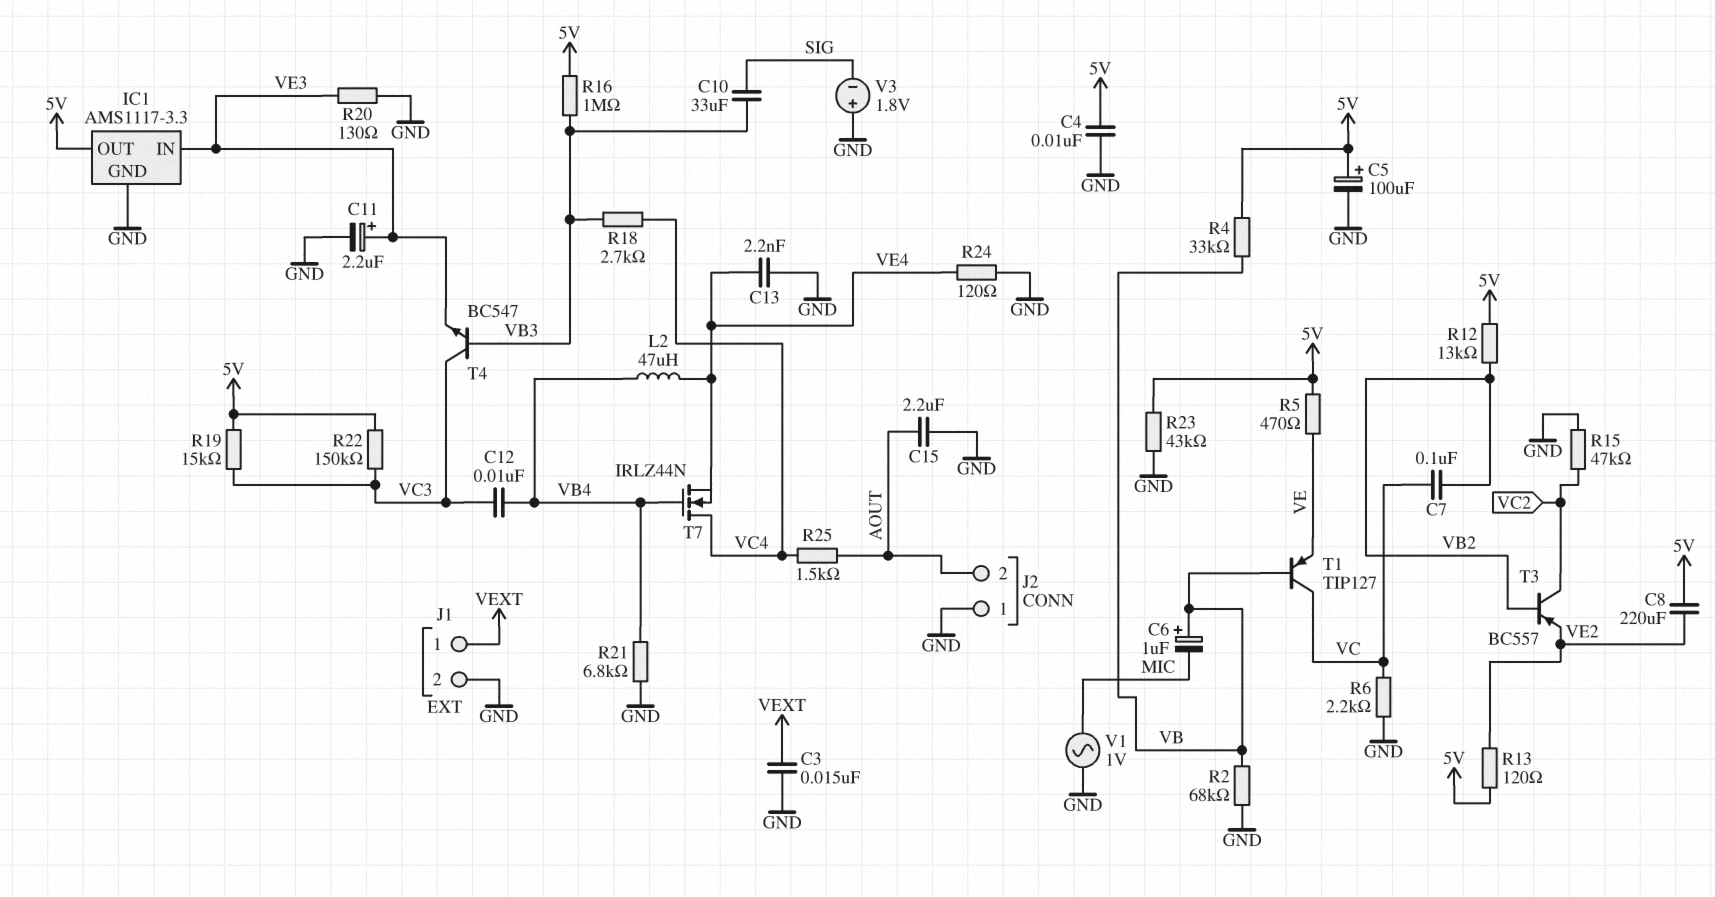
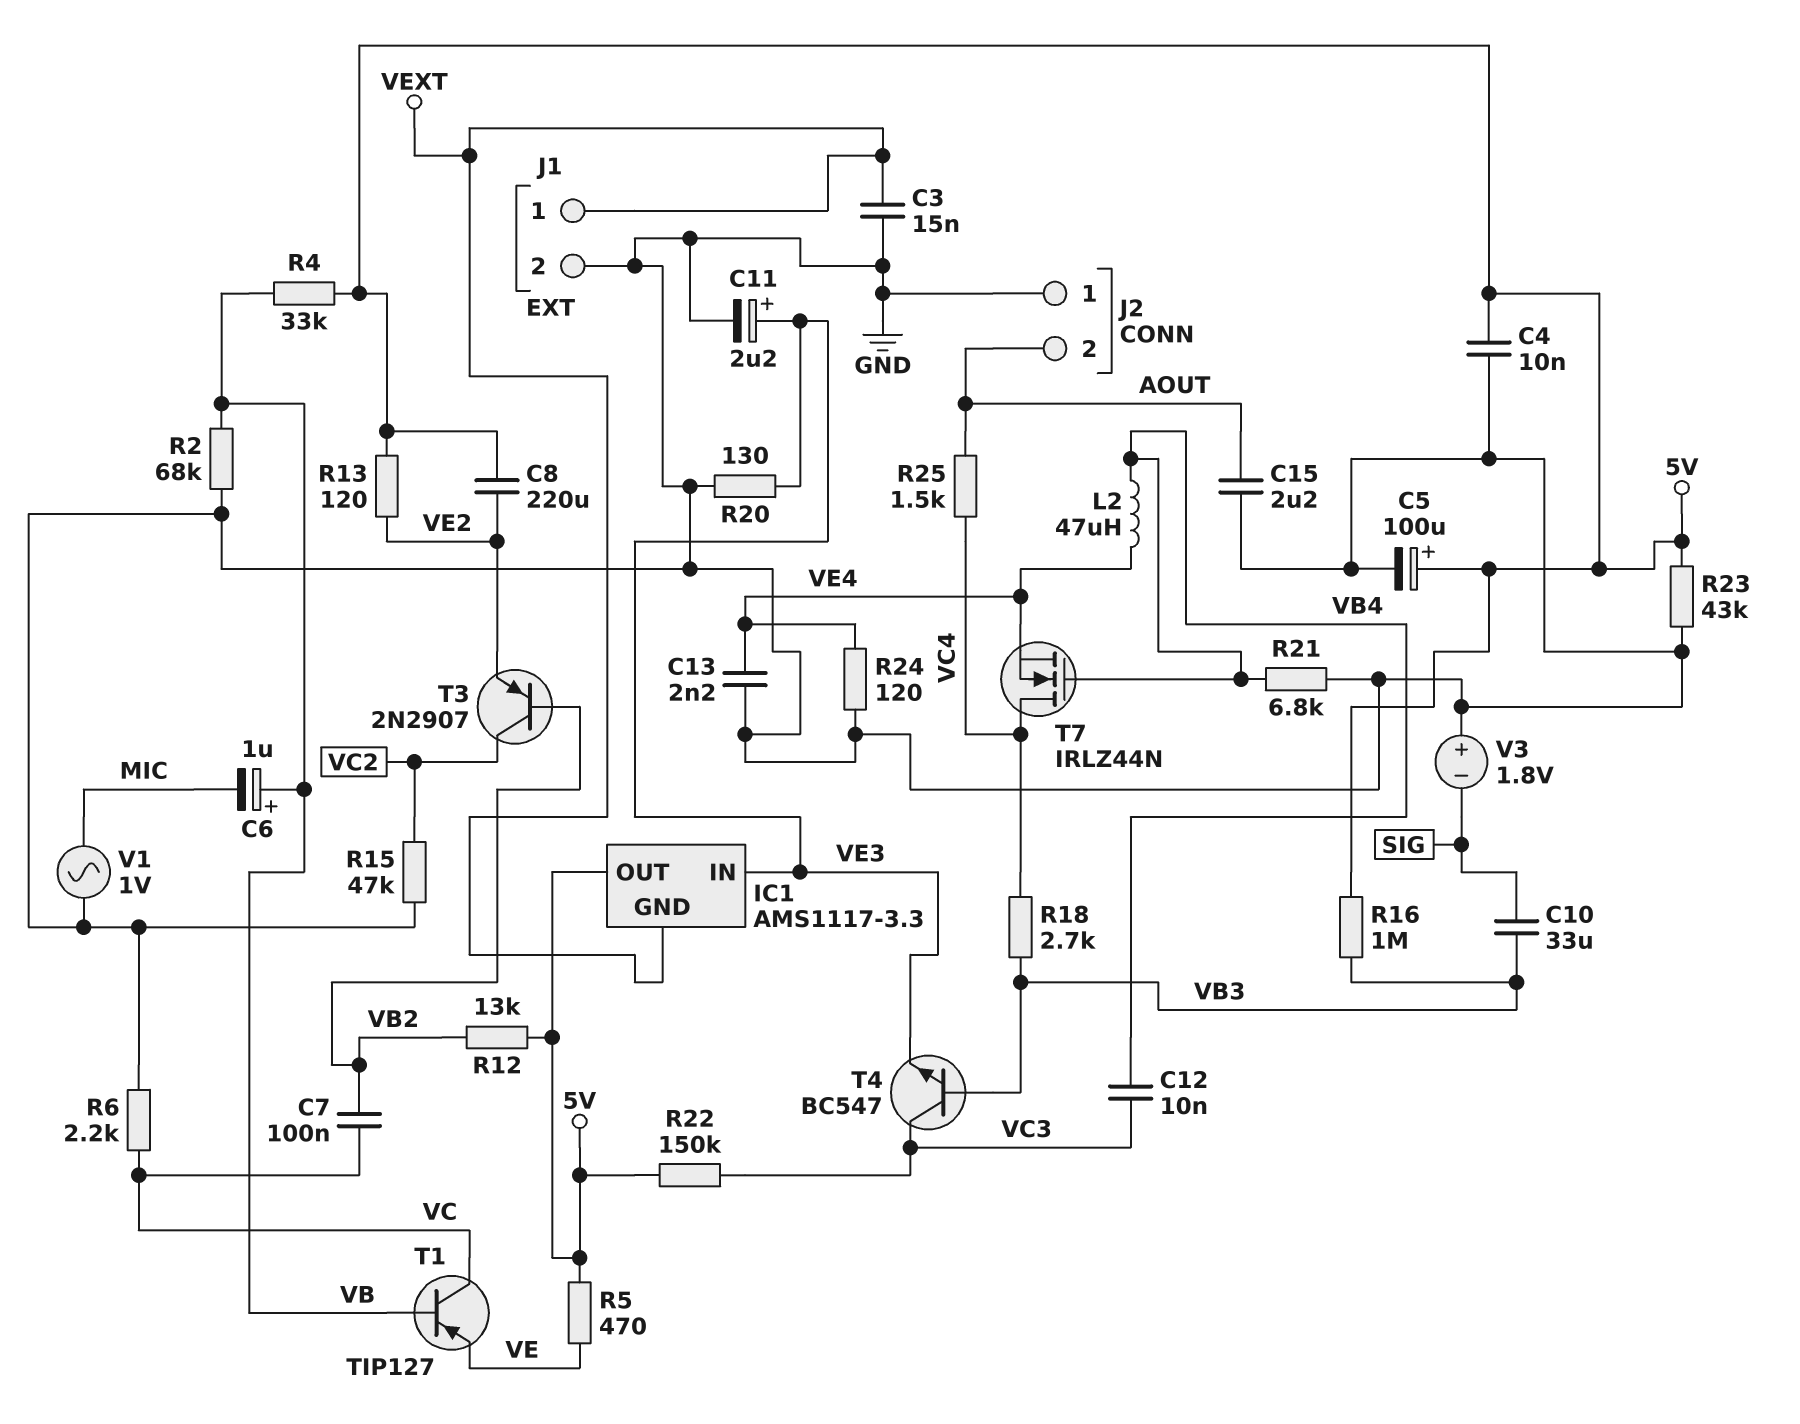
IC1 pin GND: GND -> VEXT
R19: 15k (5V, VC3) -> none
T3: PNP BC557 (B VB2, C VC2, E VE2) -> PNP 2N2907 (B VB2, C VC2, E VE2)

